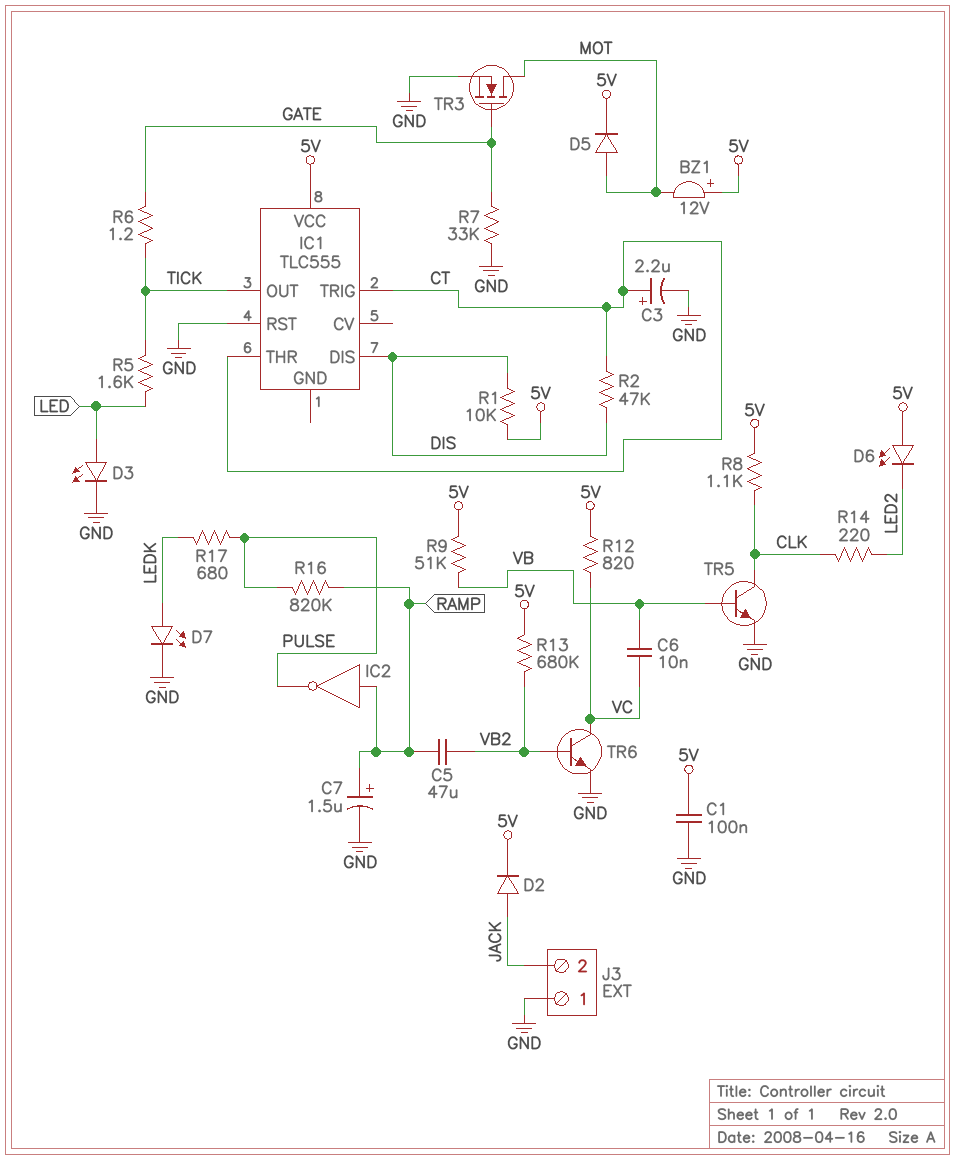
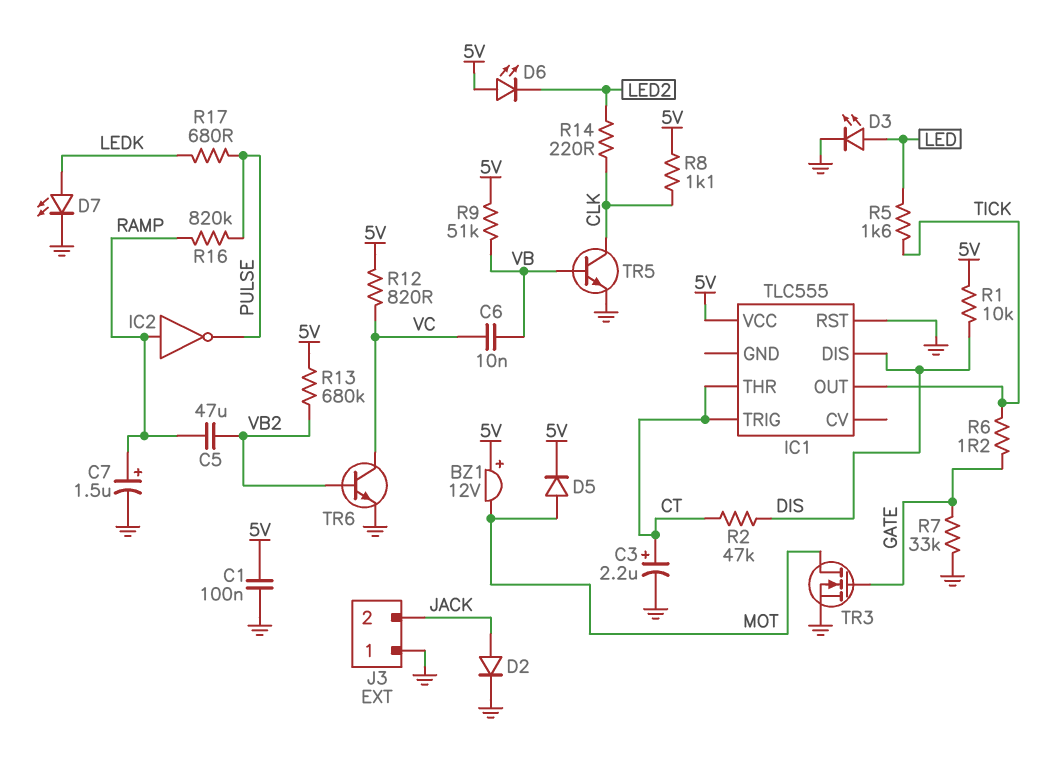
D2: diode (A JACK, K 5V) -> diode (A JACK, K GND)

